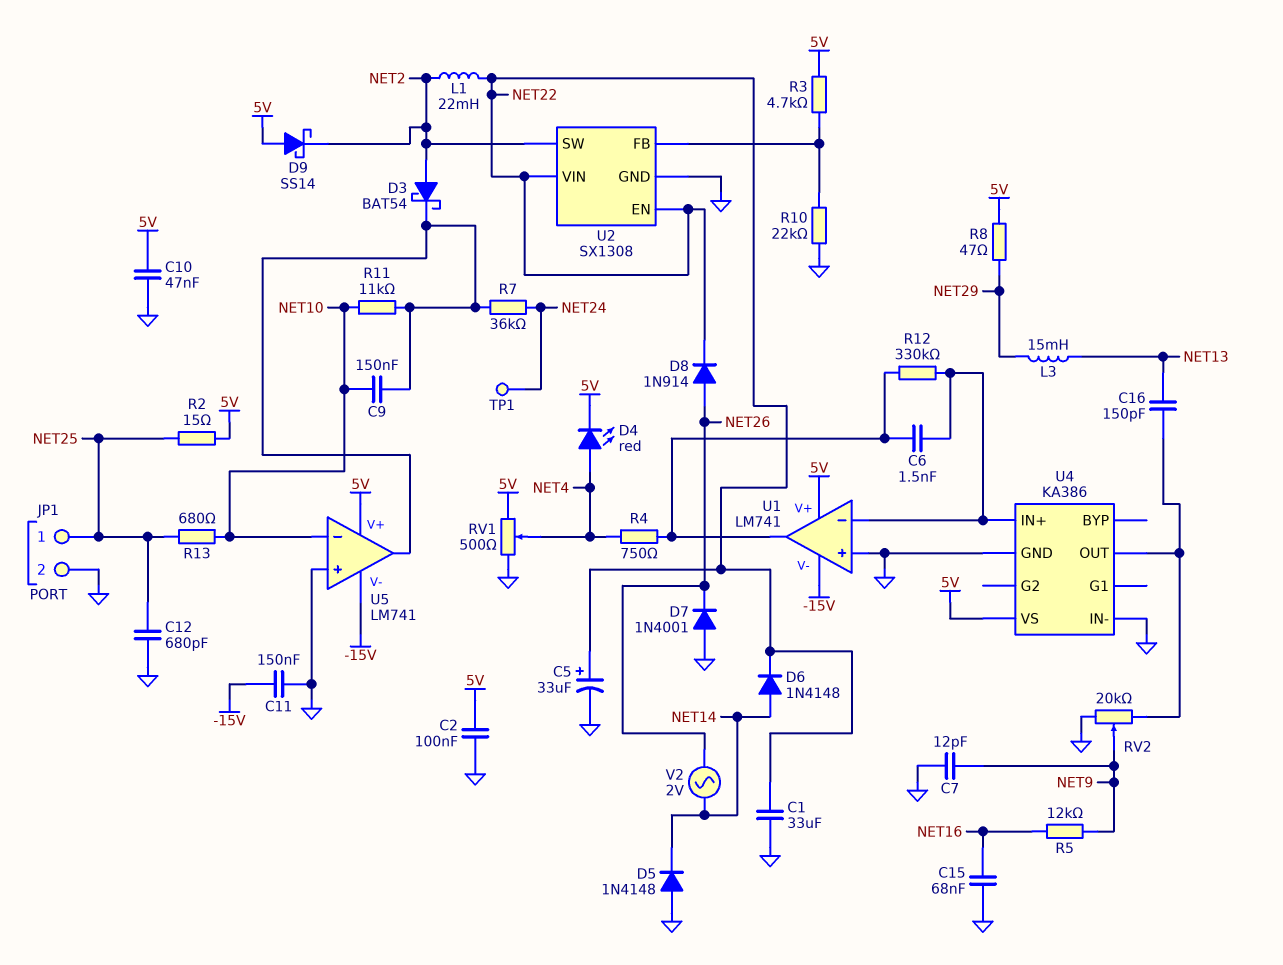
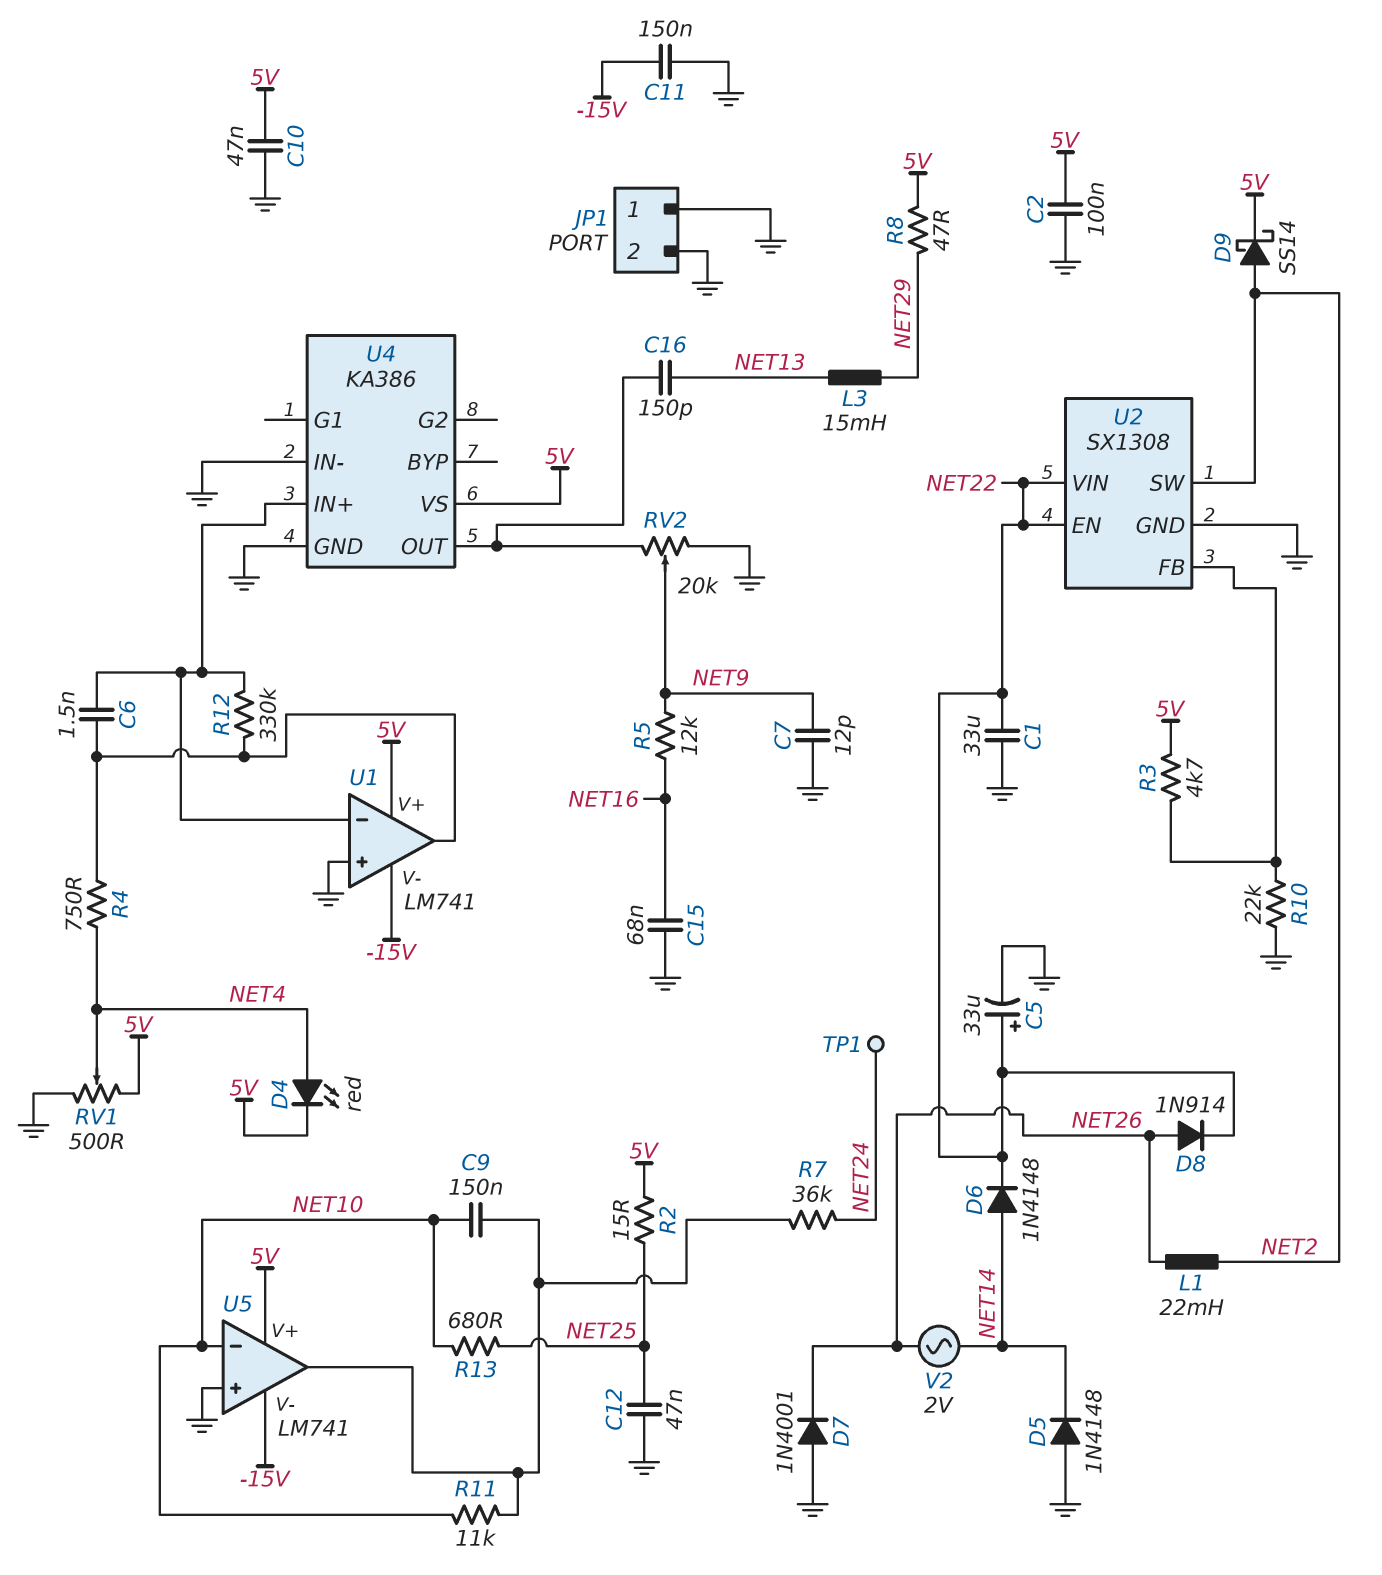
C12: 680pF (GND, NET25) -> 47nF (GND, NET25)
D3: schottky BAT54 (A NET2, K U5/out) -> none
D9: schottky SS14 (A 5V, K NET2) -> schottky SS14 (A NET2, K 5V)
JP1 pin 1: NET25 -> GND
L1: 22mH (NET2, NET22) -> 22mH (NET2, NET26)

